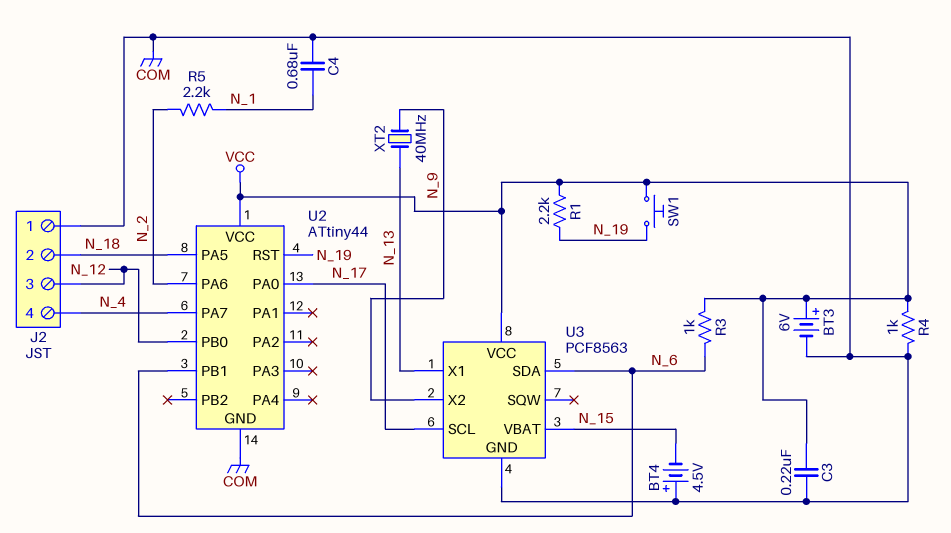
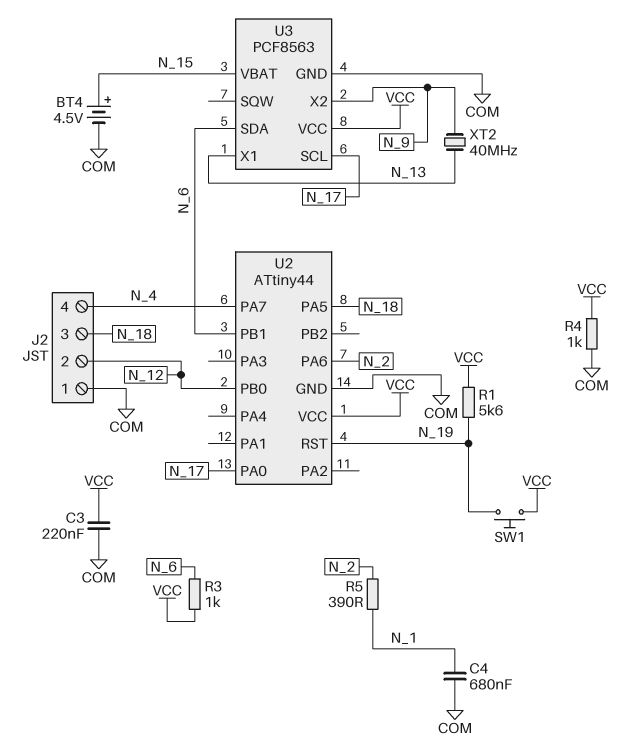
BT3: 6V (plus VCC, minus COM) -> none
BT4: 4.5V (plus COM, minus N_15) -> 4.5V (plus N_15, minus COM)
J2 pin 2: N_18 -> N_12
J2 pin 3: N_12 -> N_18
R1: 2.2k (N_19, VCC) -> 5.6k (N_19, VCC)
R5: 2.2k (N_1, N_2) -> 390 (N_1, N_2)

